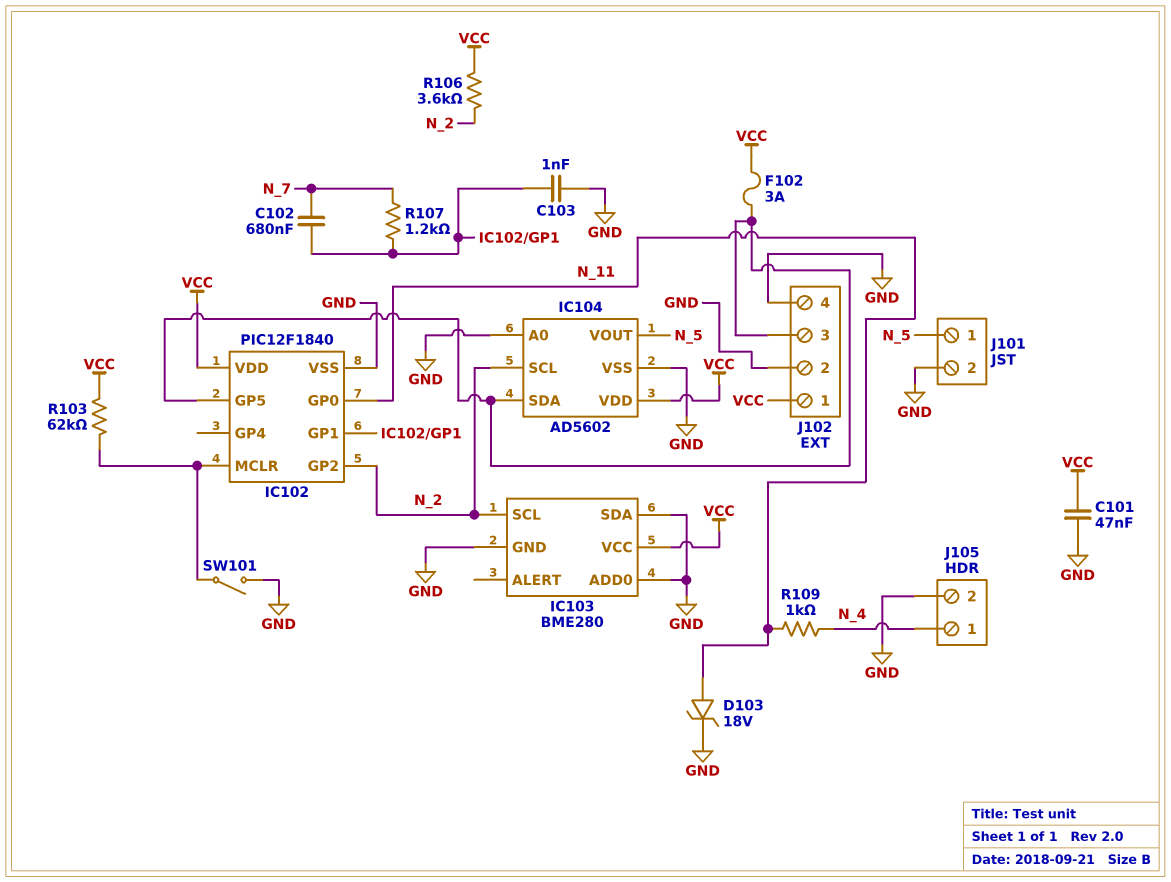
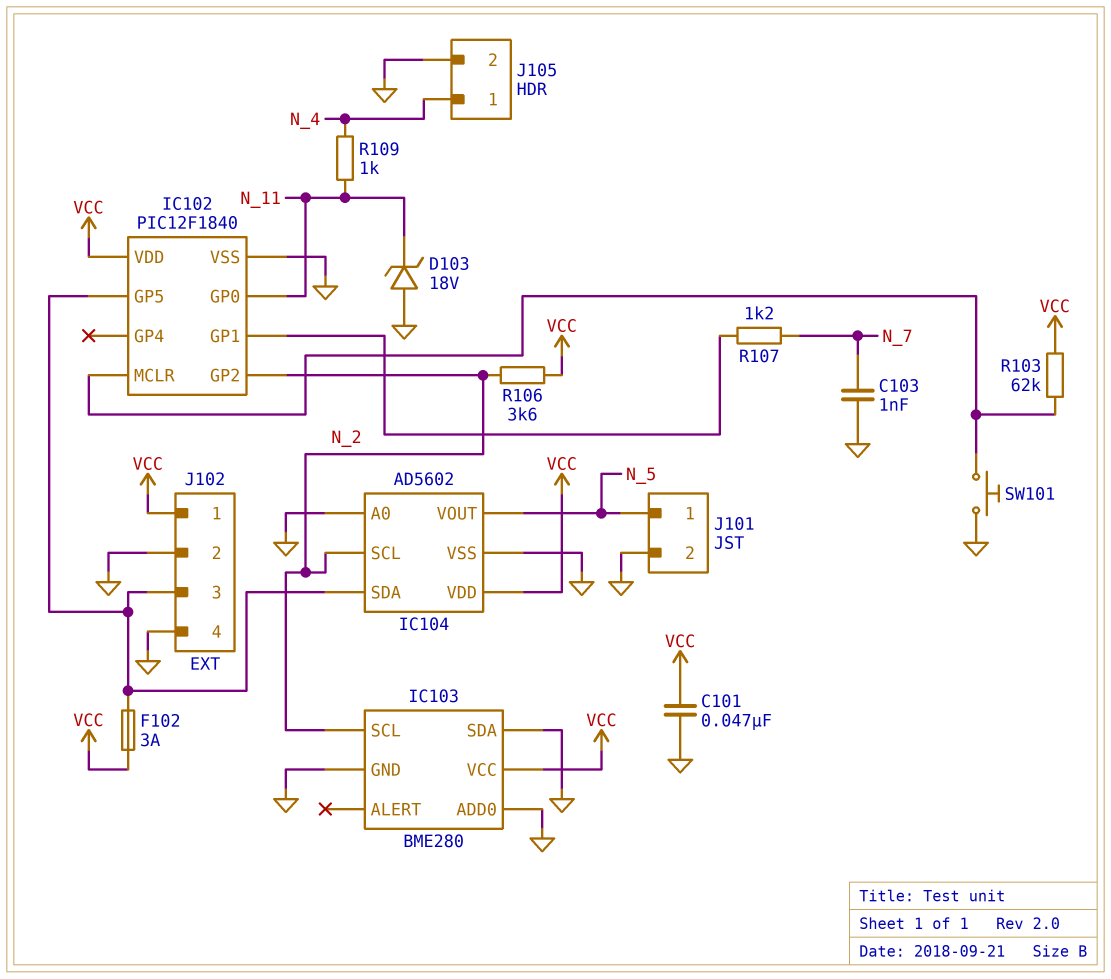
C102: 680nF (IC102/GP1, N_7) -> none
C103: 1nF (GND, IC102/GP1) -> 1nF (GND, N_7)
D103: zener 18V (A N_11, K GND) -> zener 18V (A GND, K N_11)
SW101: switch (GND, IC102/MCLR) -> button (GND, IC102/MCLR)

